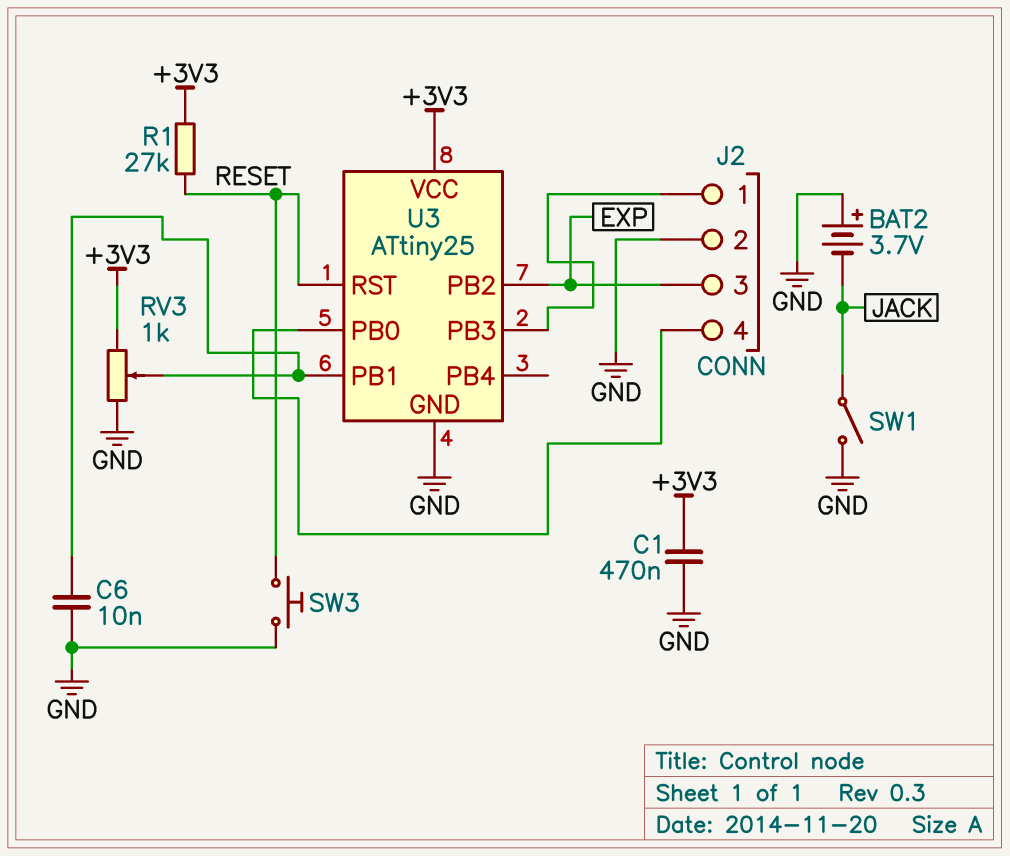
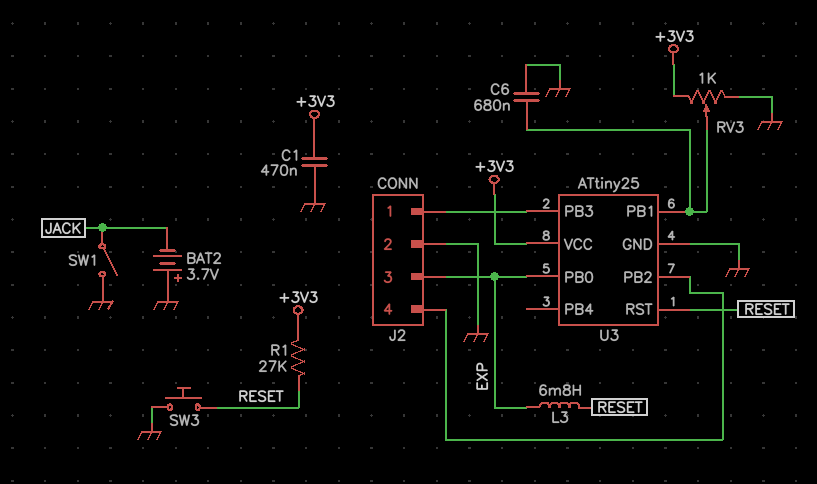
C6: 10nF (GND, U3/PB1) -> 680nF (GND, U3/PB1)
L3: none -> 6.8mH (EXP, RESET)
U3 pin PB0: J2/4 -> EXP
U3 pin PB2: EXP -> J2/4

